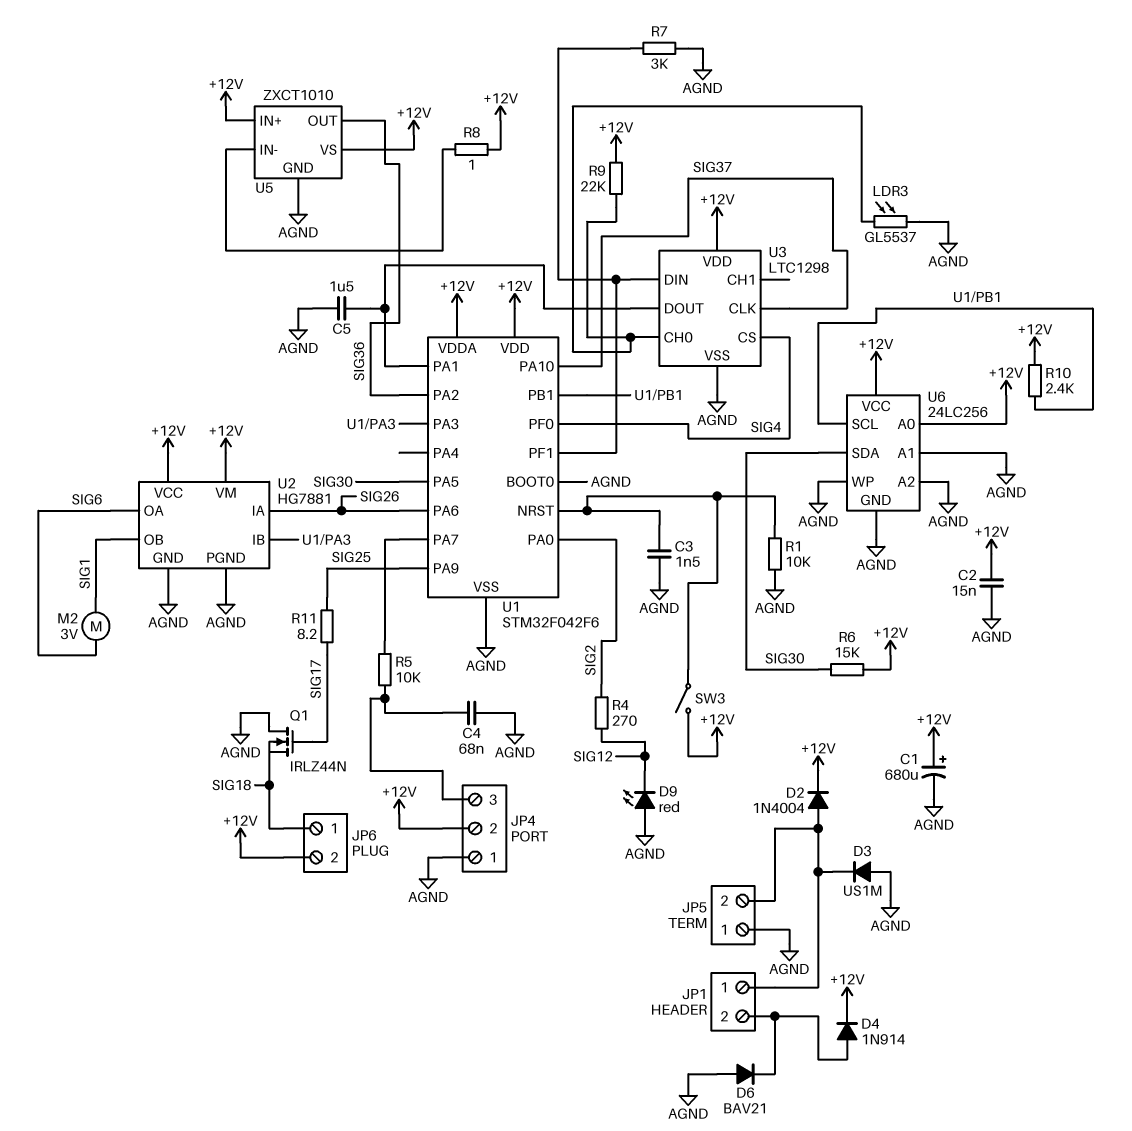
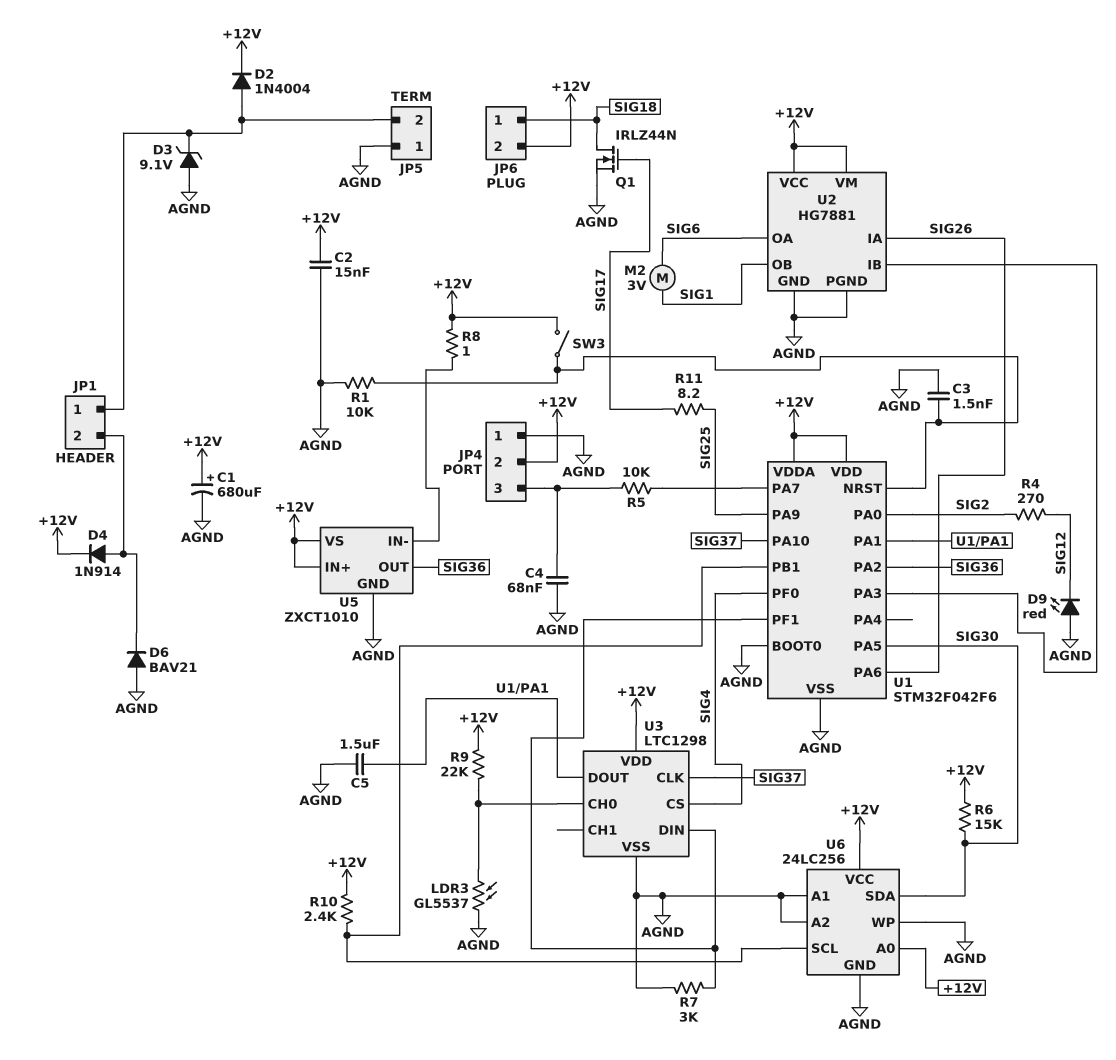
D3: diode US1M (A AGND, K JP1/1) -> zener 9.1V (A AGND, K JP1/1)
Q1: NMOS IRLZ44N (G SIG17, D AGND, S SIG18) -> NMOS IRLZ44N (G SIG17, D SIG18, S AGND)

